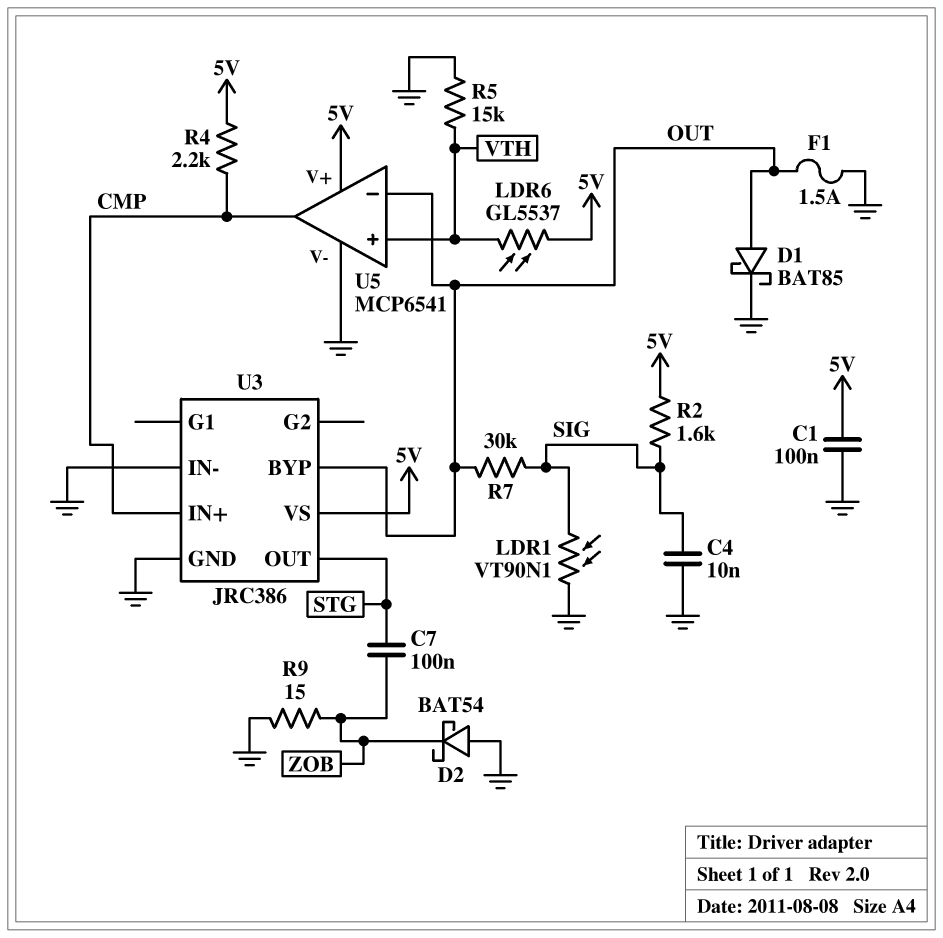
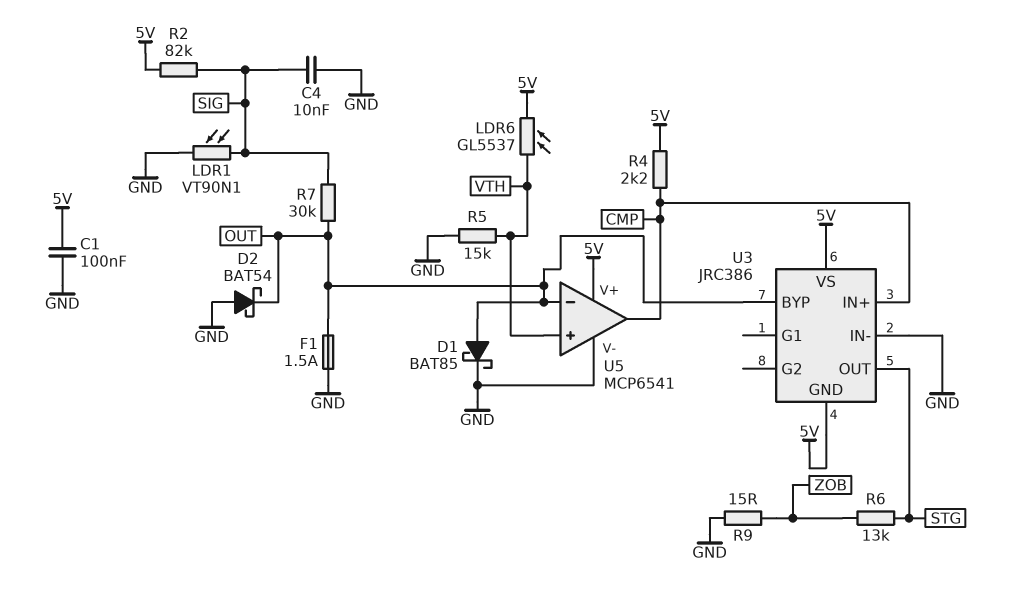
C7: 100nF (STG, ZOB) -> none
D2: schottky BAT54 (A GND, K ZOB) -> schottky BAT54 (A GND, K OUT)
R2: 1.6k (5V, SIG) -> 82k (5V, SIG)
R6: none -> 13k (STG, ZOB)
U3 pin GND: GND -> 5V

